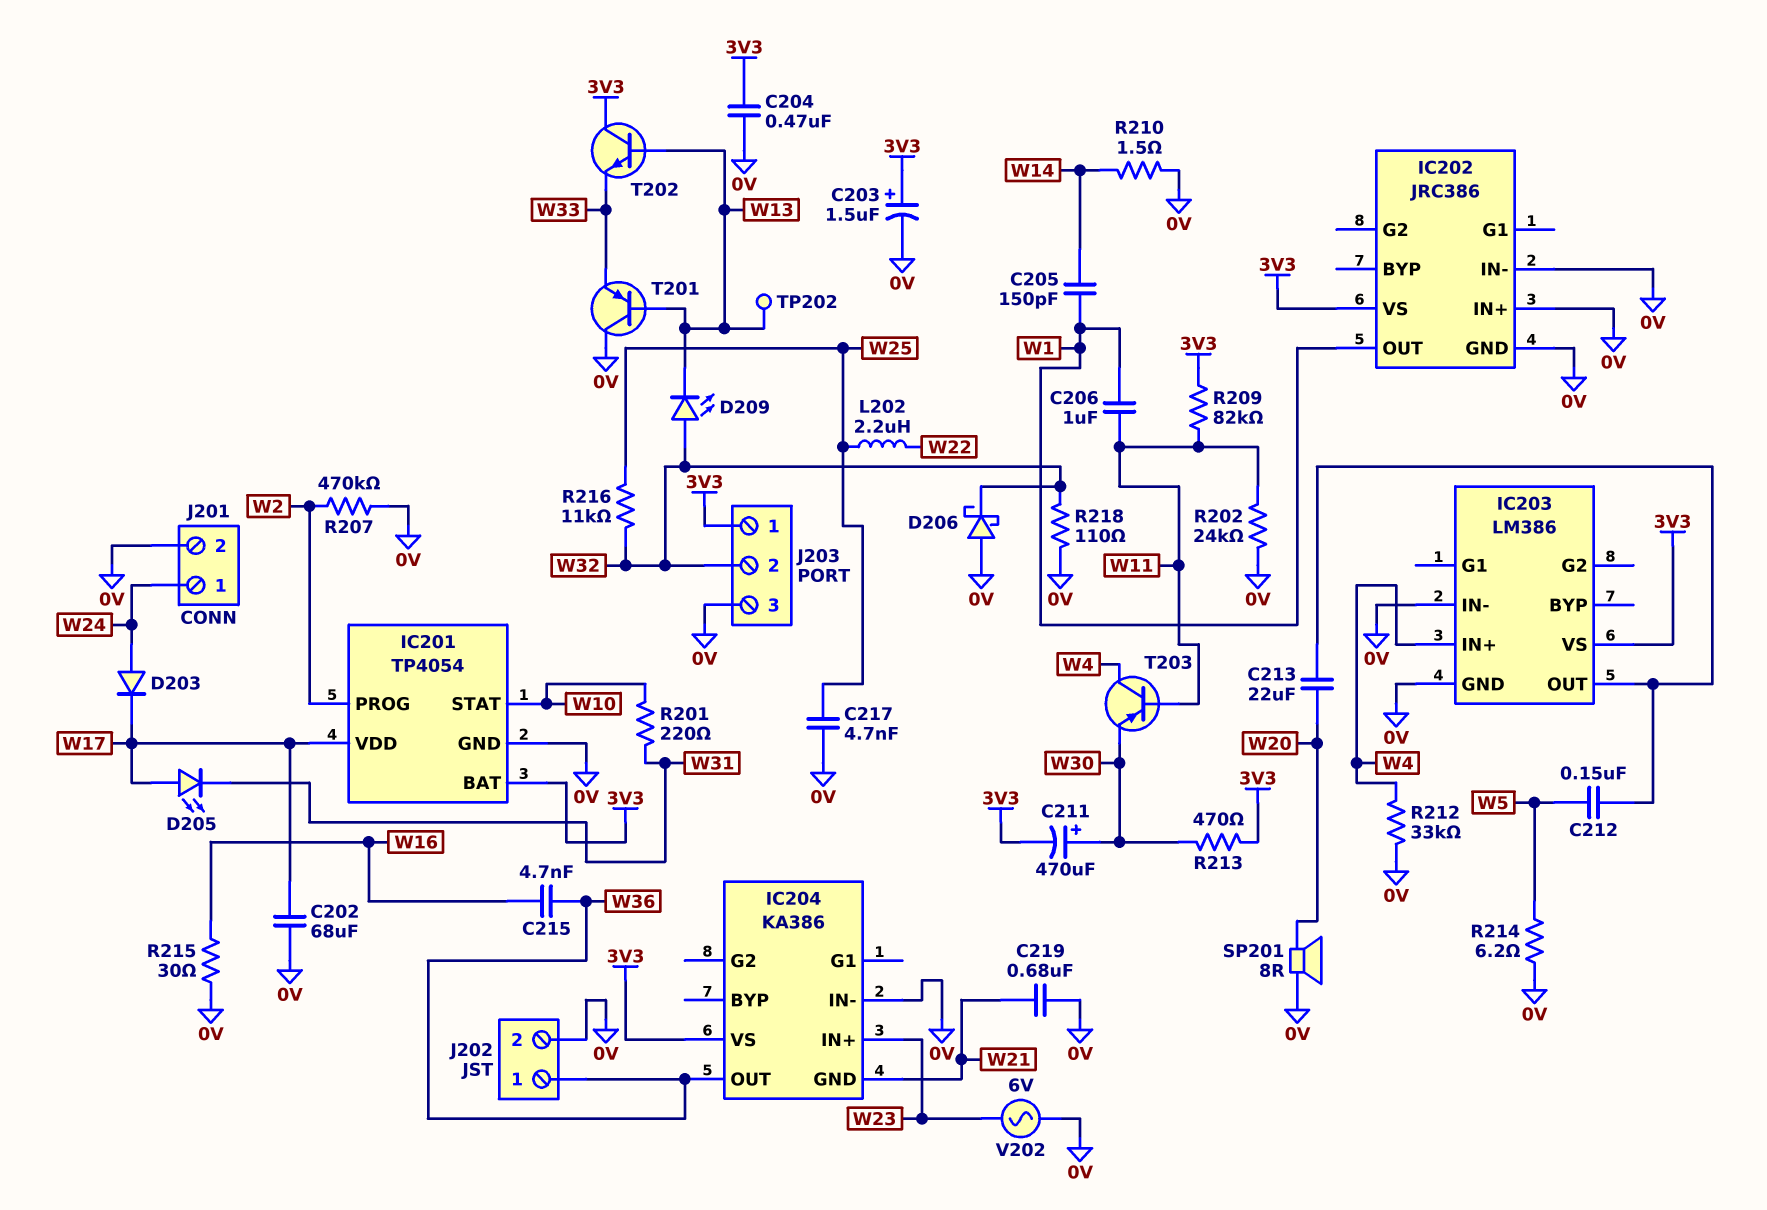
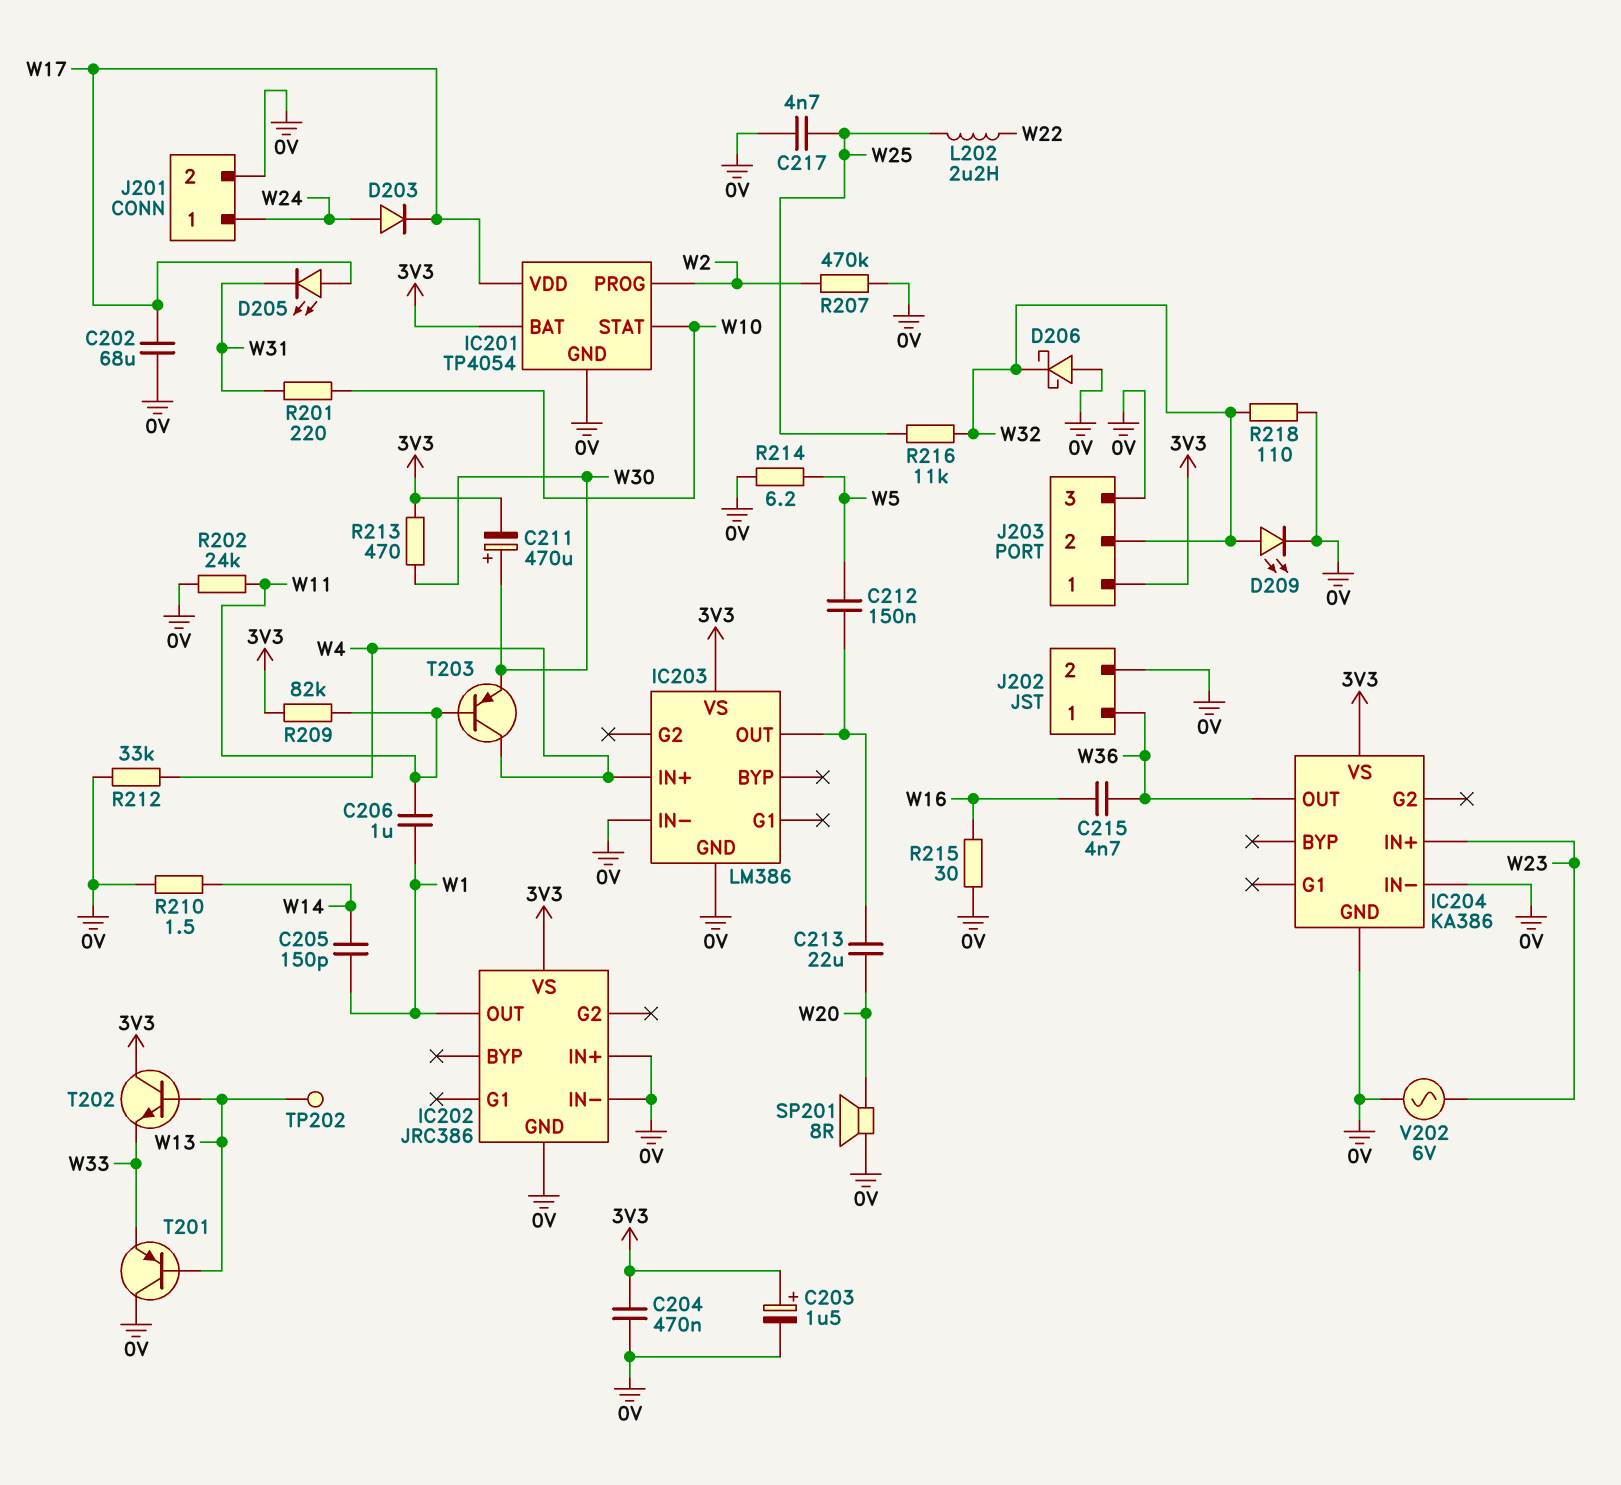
C219: 680nF (0V, W21) -> none
D209: LED (A W32, K W13) -> LED (A W32, K 0V)
IC204 pin GND: W21 -> 0V

